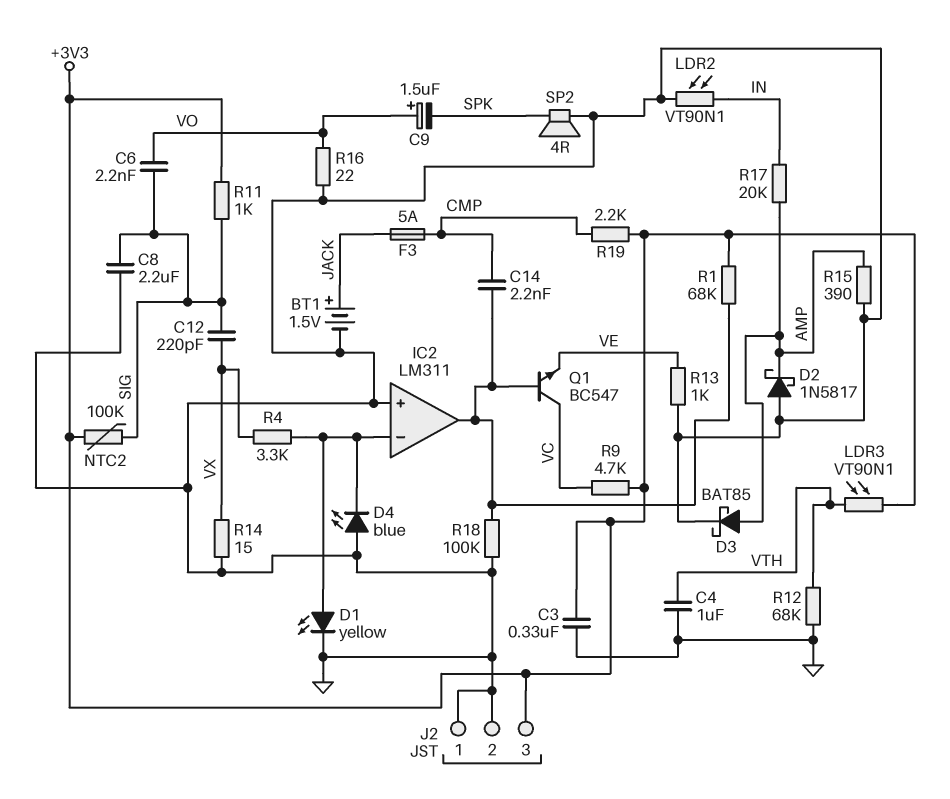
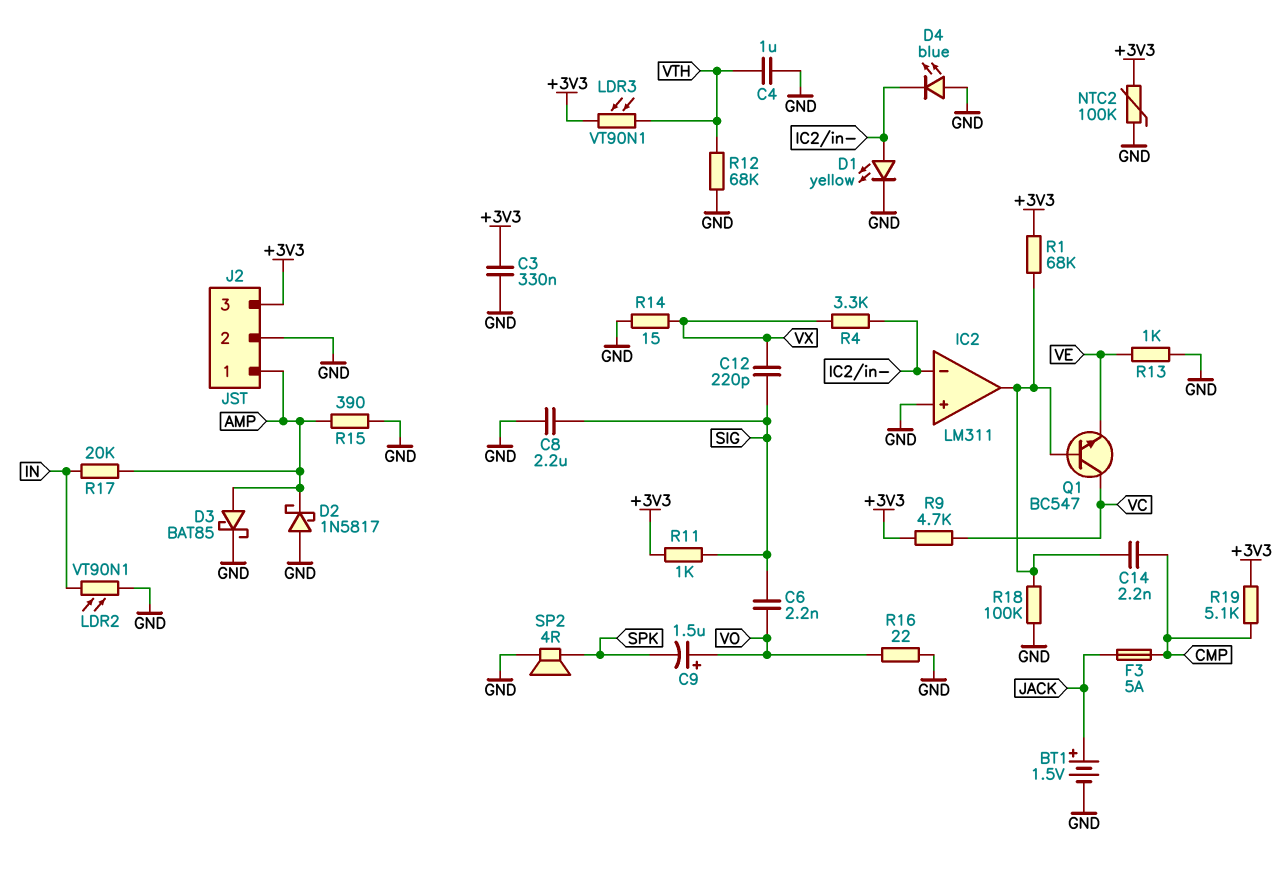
J2 pin 1: GND -> AMP
NTC2: 100k (+3V3, SIG) -> 100k (+3V3, GND)
R19: 2.2k (+3V3, CMP) -> 5.1k (+3V3, CMP)

